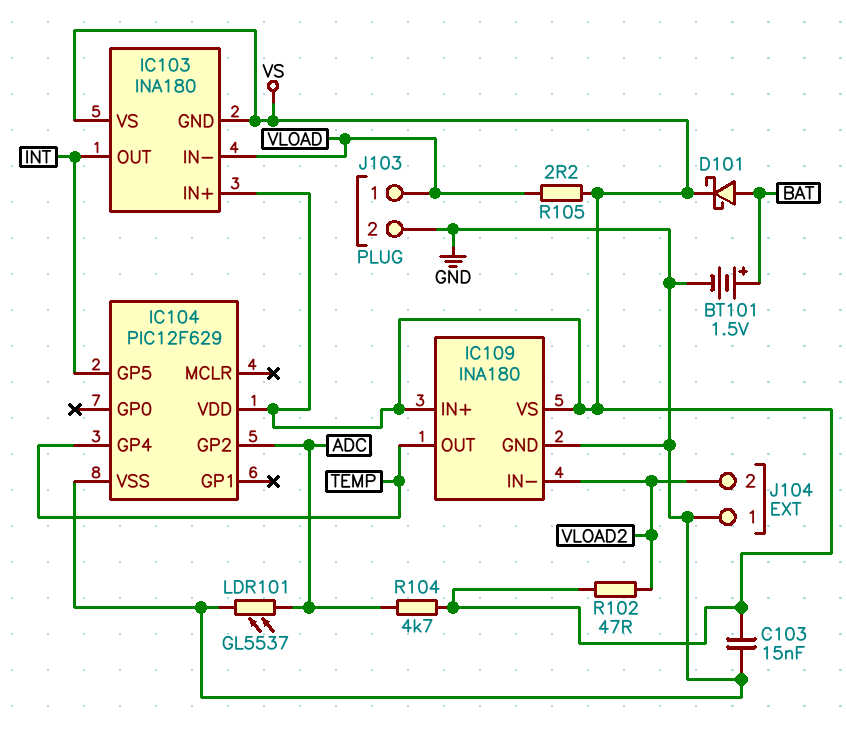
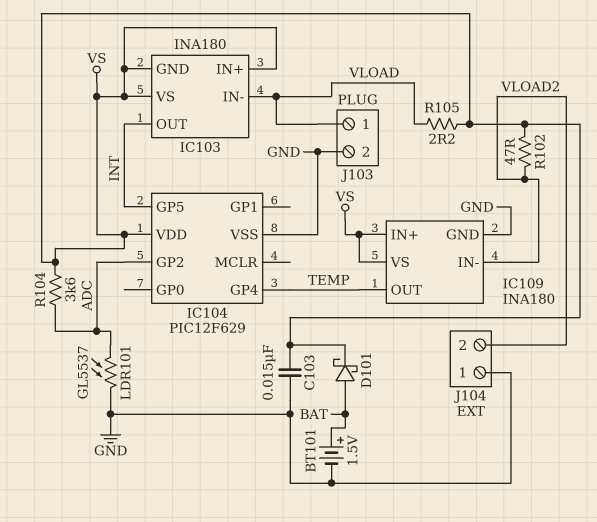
R104: 4.7k (ADC, VS) -> 3.6k (ADC, VS)

